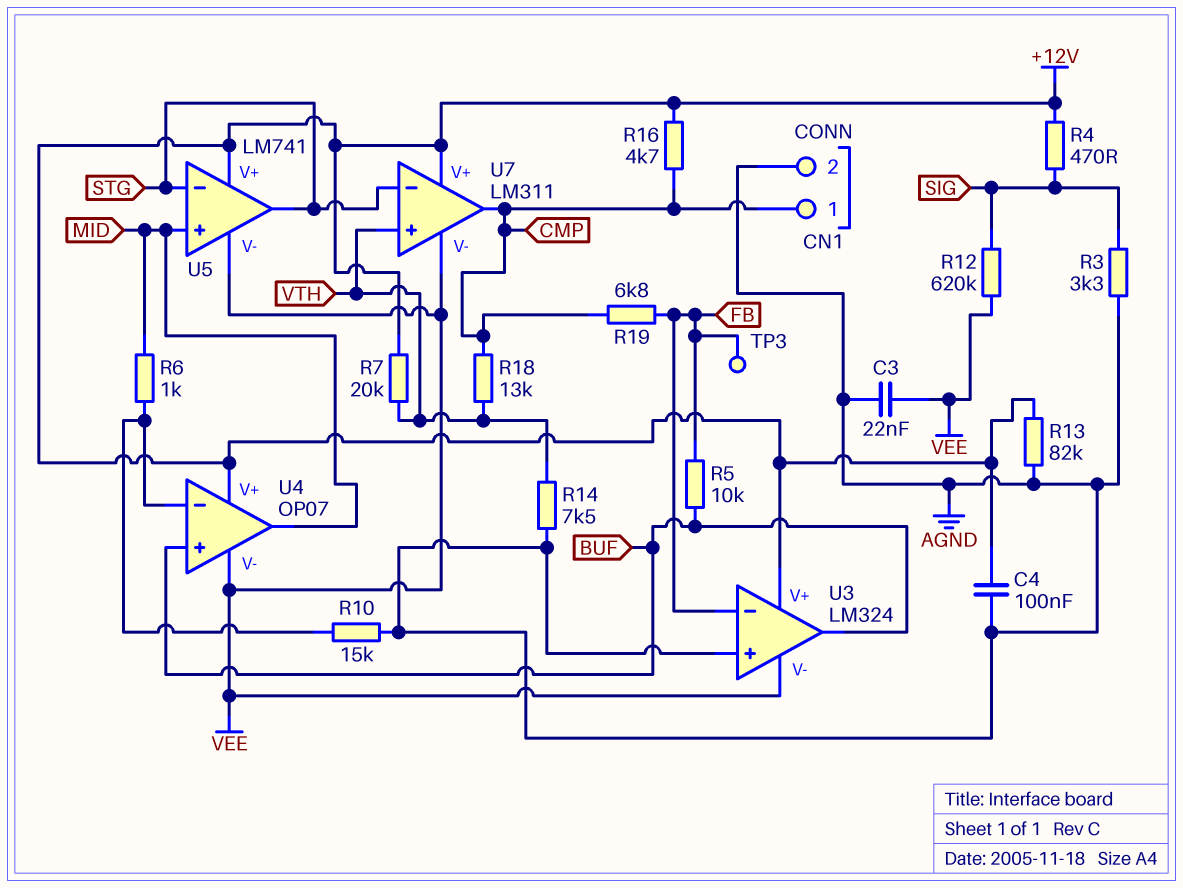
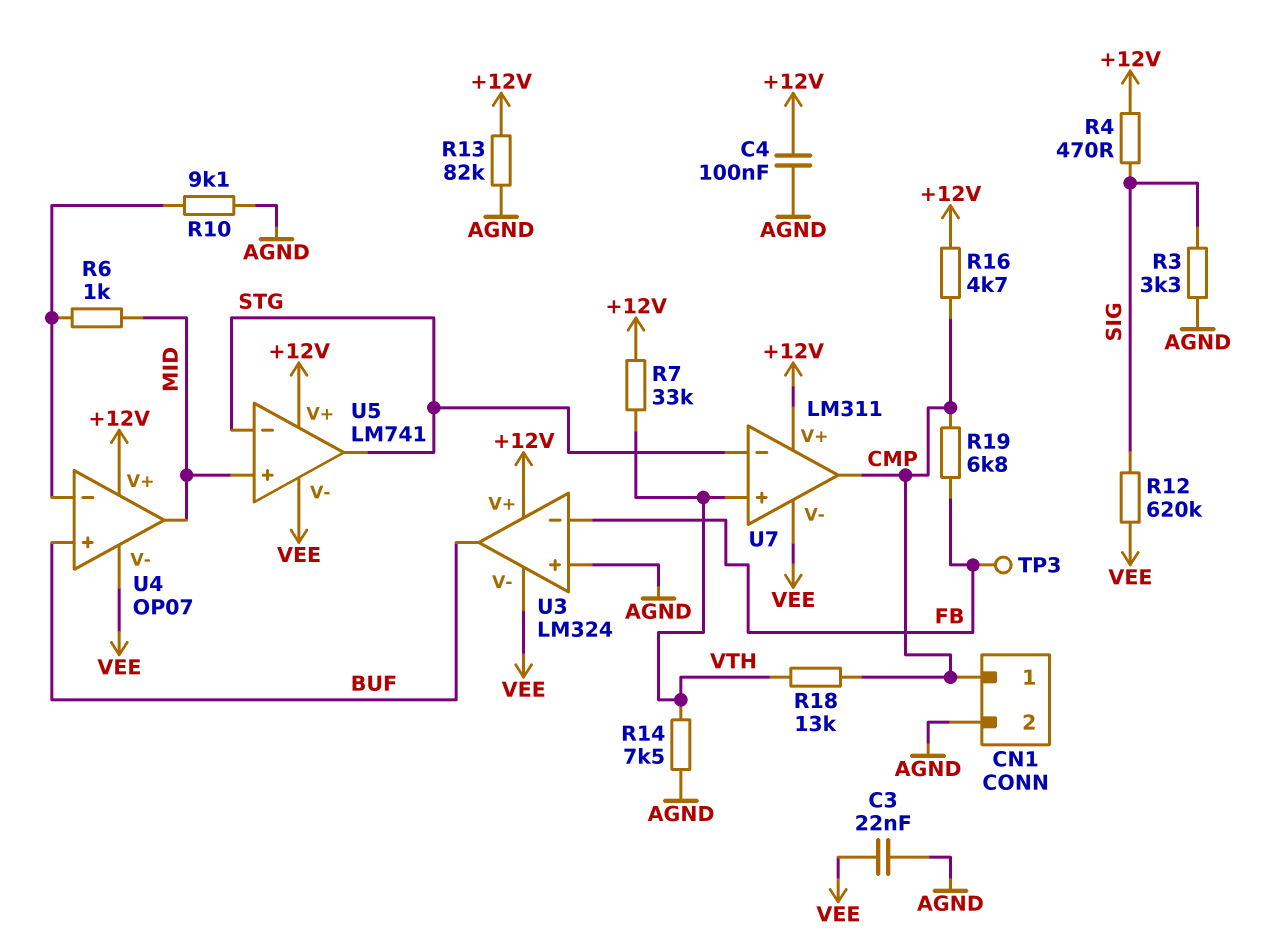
R5: 10k (BUF, FB) -> none
R7: 20k (+12V, VTH) -> 33k (+12V, VTH)
R10: 15k (AGND, U4/in-) -> 9.1k (AGND, U4/in-)

